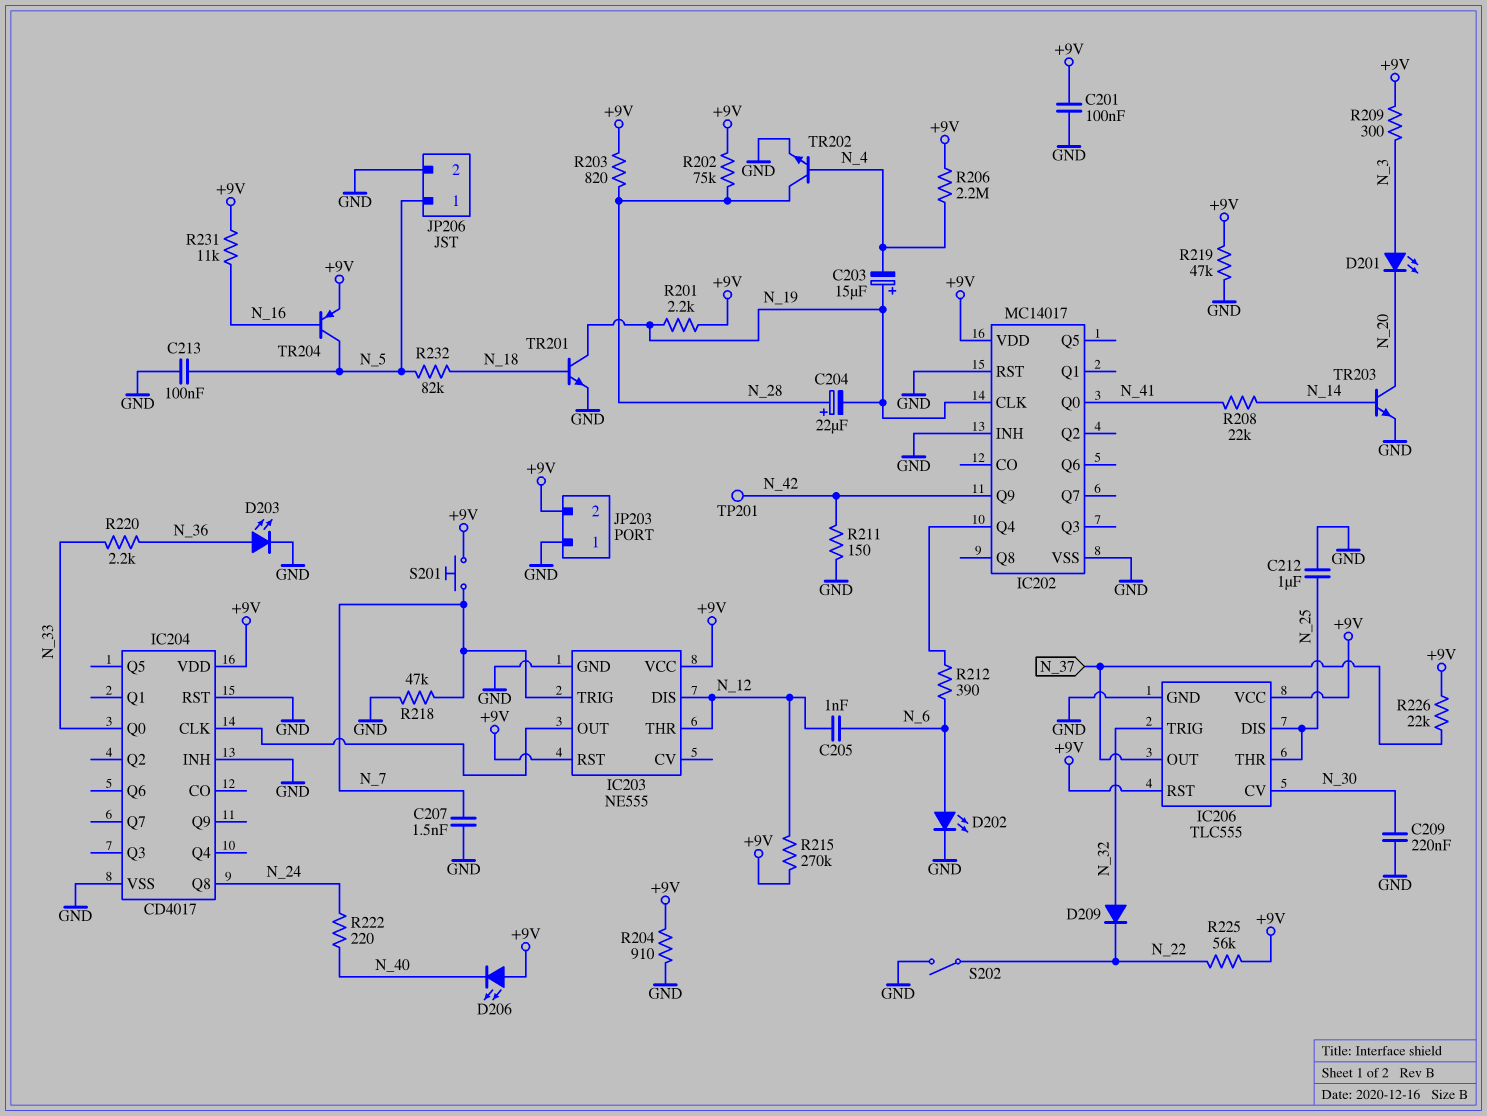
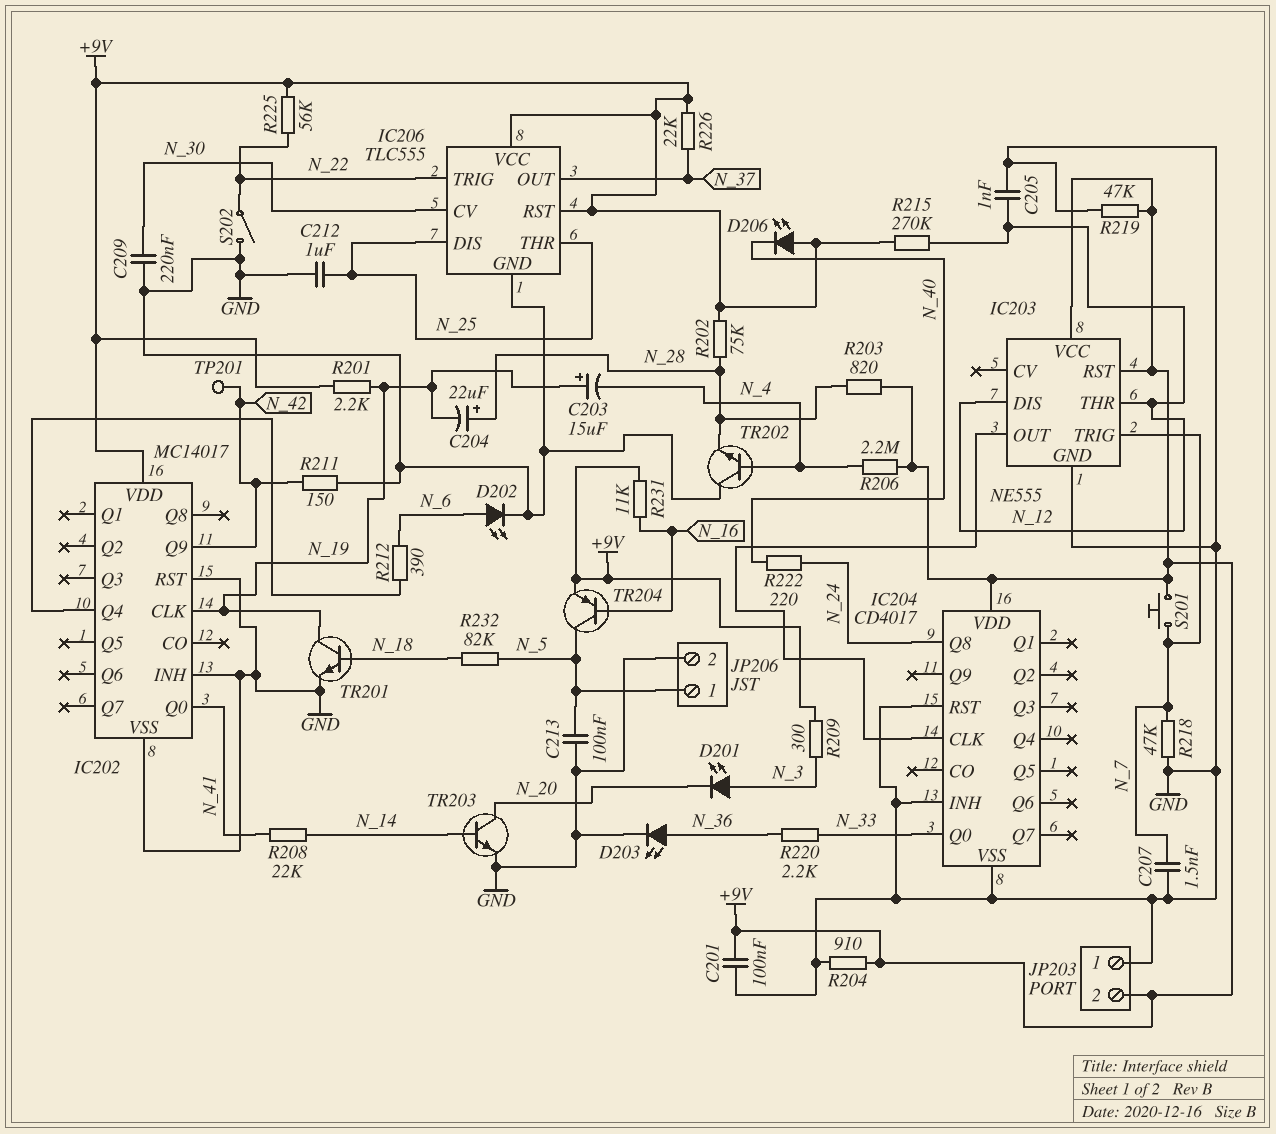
C205: 1nF (N_6, N_12) -> 1nF (GND, N_12)
D209: diode (A N_32, K N_22) -> none
IC206 pin TRIG: N_32 -> N_22
TR202: NPN (B N_4, C N_28, E GND) -> NPN (B N_4, C GND, E N_28)

